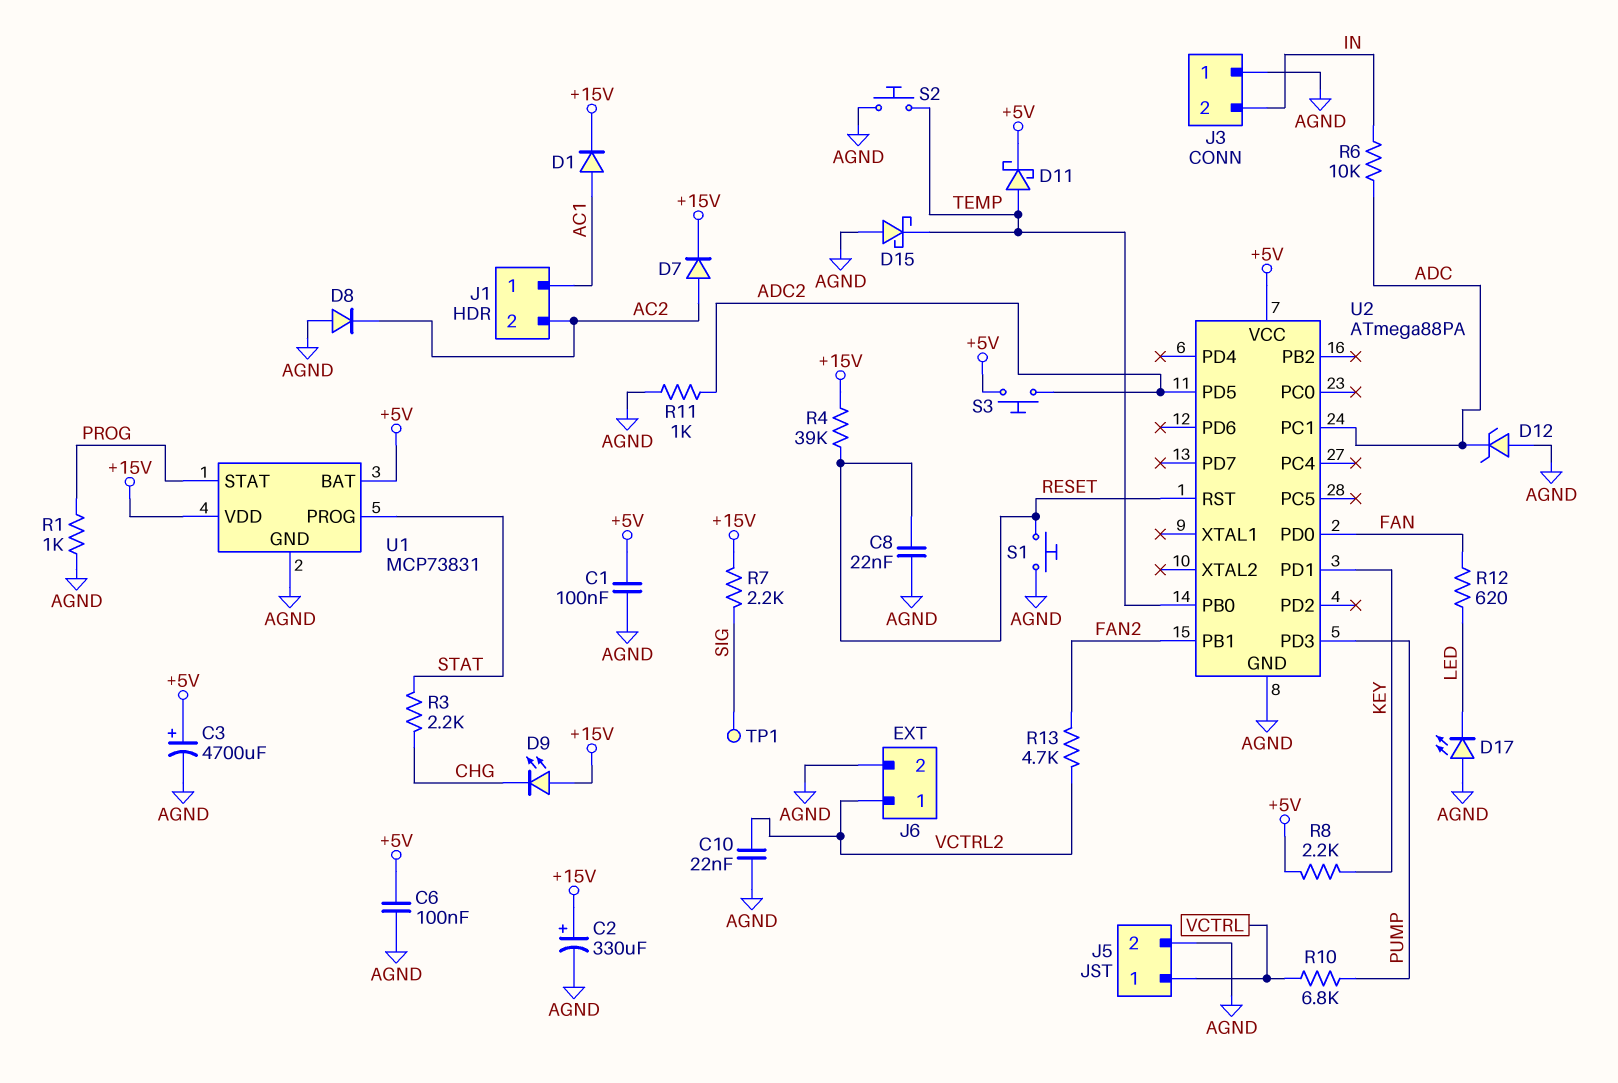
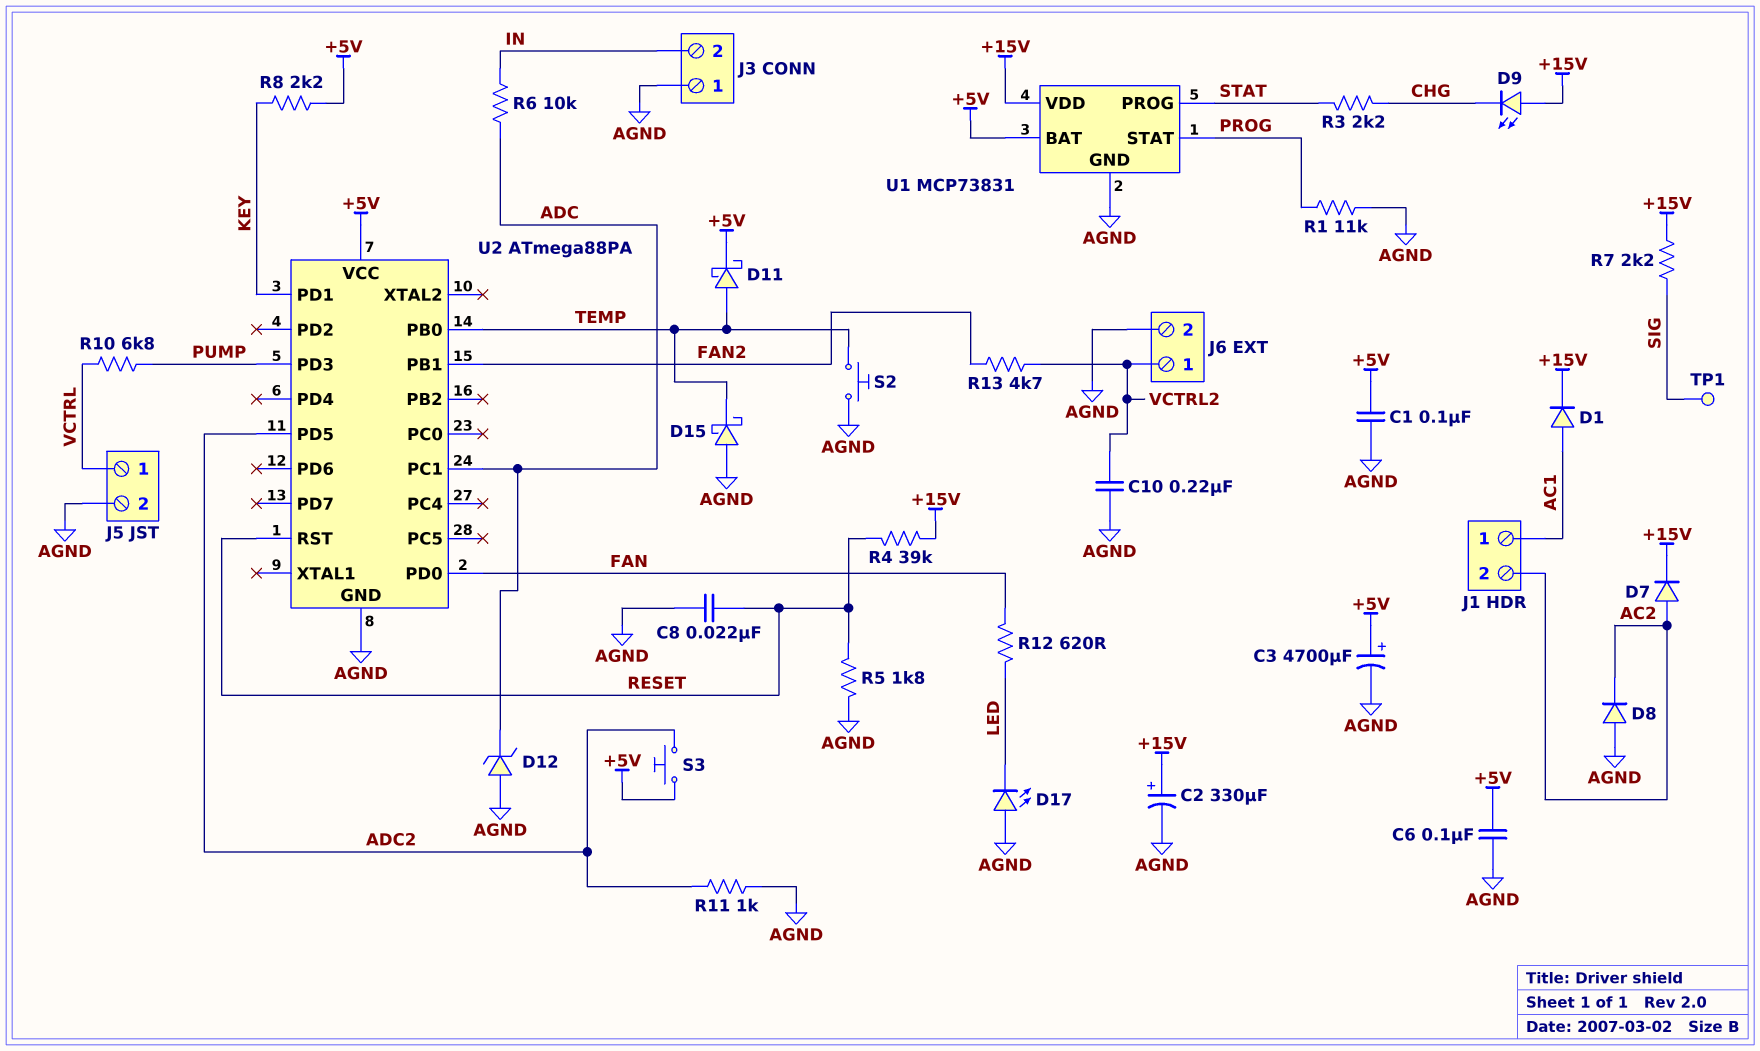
C10: 22nF (AGND, VCTRL2) -> 220nF (AGND, VCTRL2)
R1: 1k (AGND, PROG) -> 11k (AGND, PROG)
R5: none -> 1.8k (AGND, RESET)
S1: button (AGND, RESET) -> none

